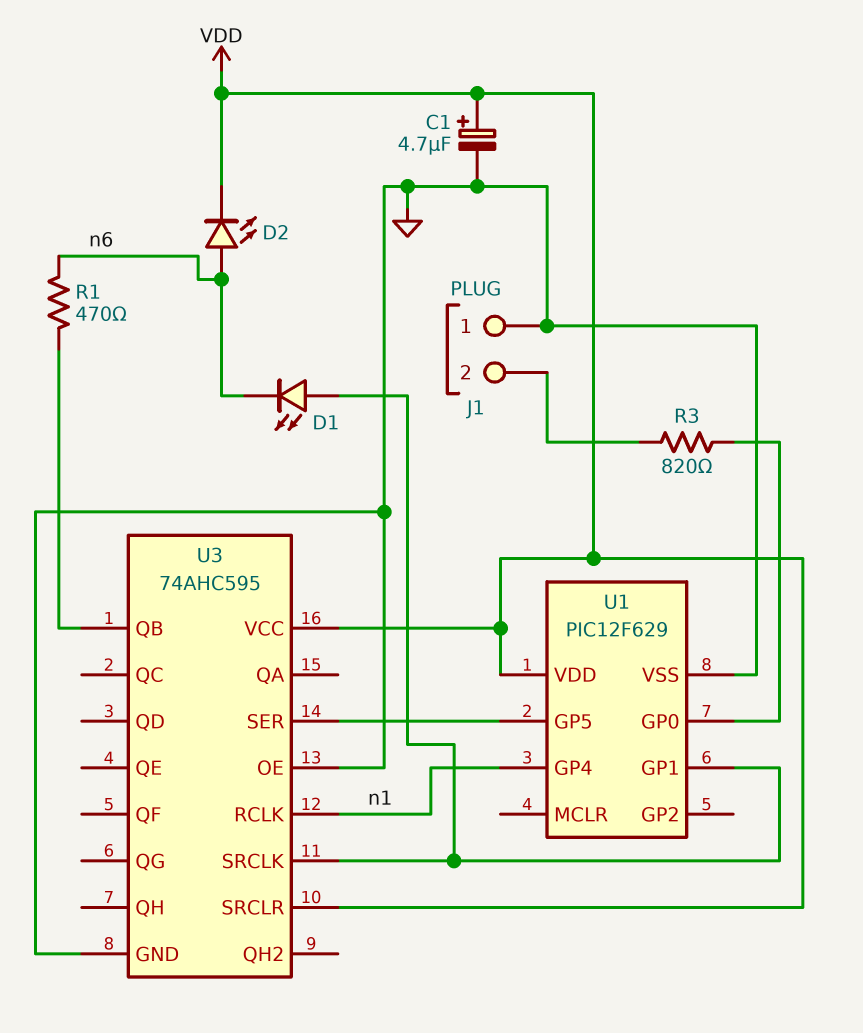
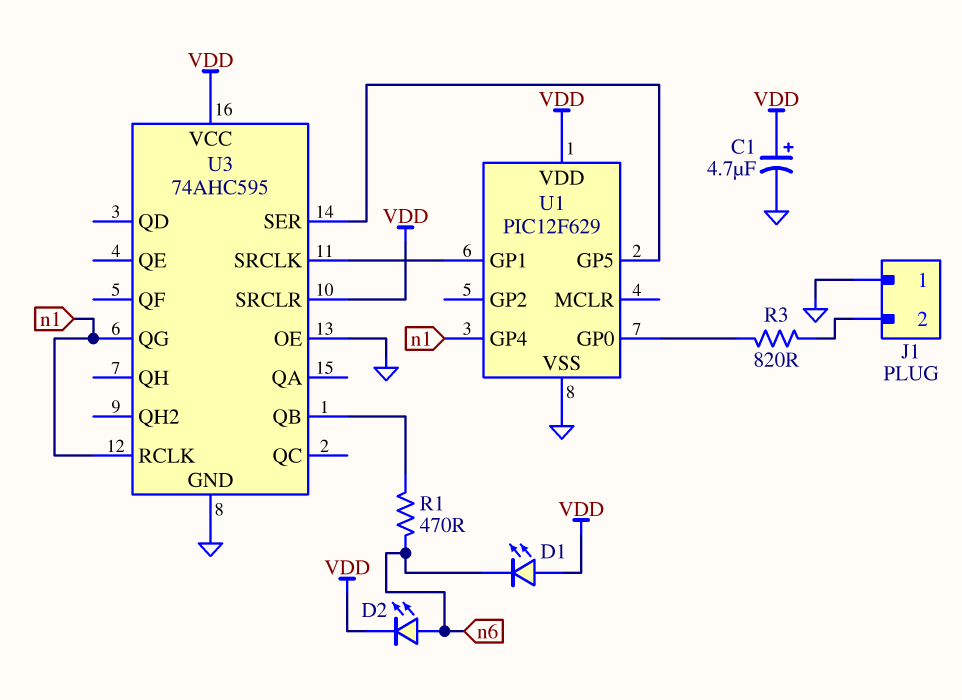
D1: LED (A U1/GP1, K n6) -> LED (A VDD, K n6)
U3 pin QG: none -> n1

